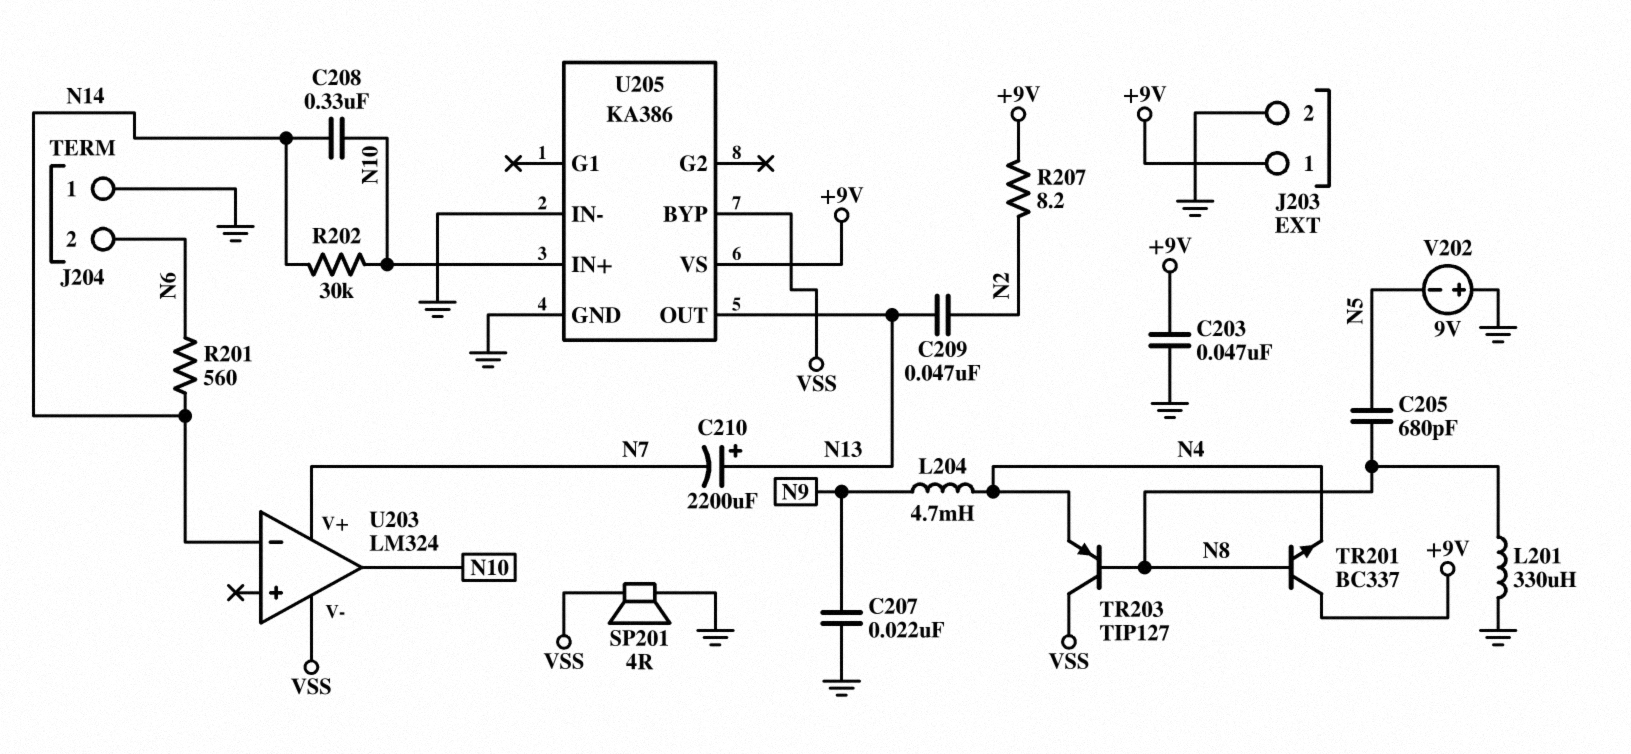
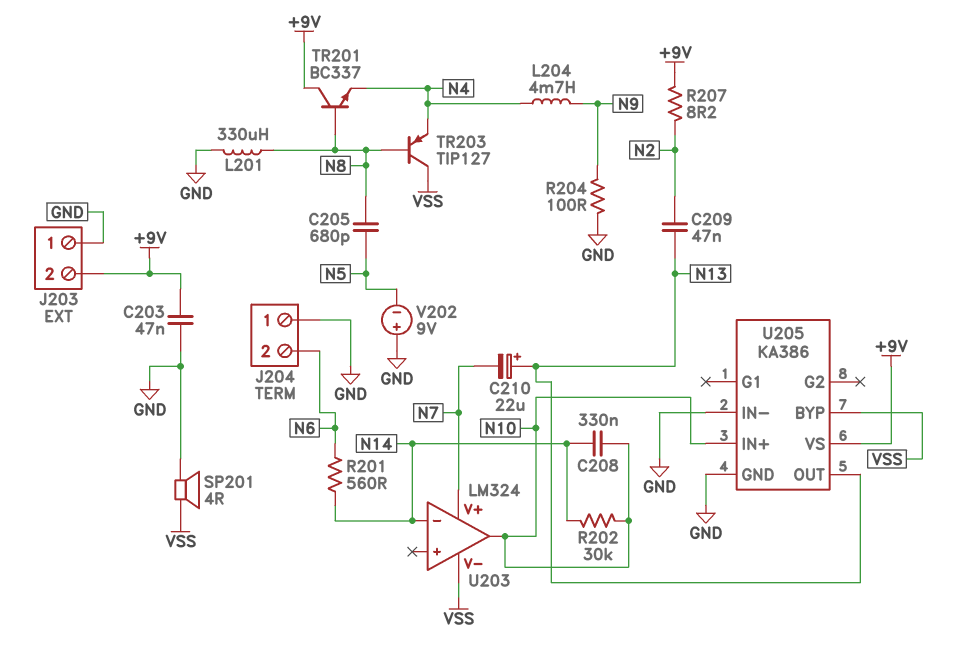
C207: 22nF (GND, N9) -> none
C210: 2200uF (plus N13, minus N7) -> 22uF (plus N13, minus N7)
J203 pin 1: +9V -> GND
J203 pin 2: GND -> +9V
R204: none -> 100 (GND, N9)

